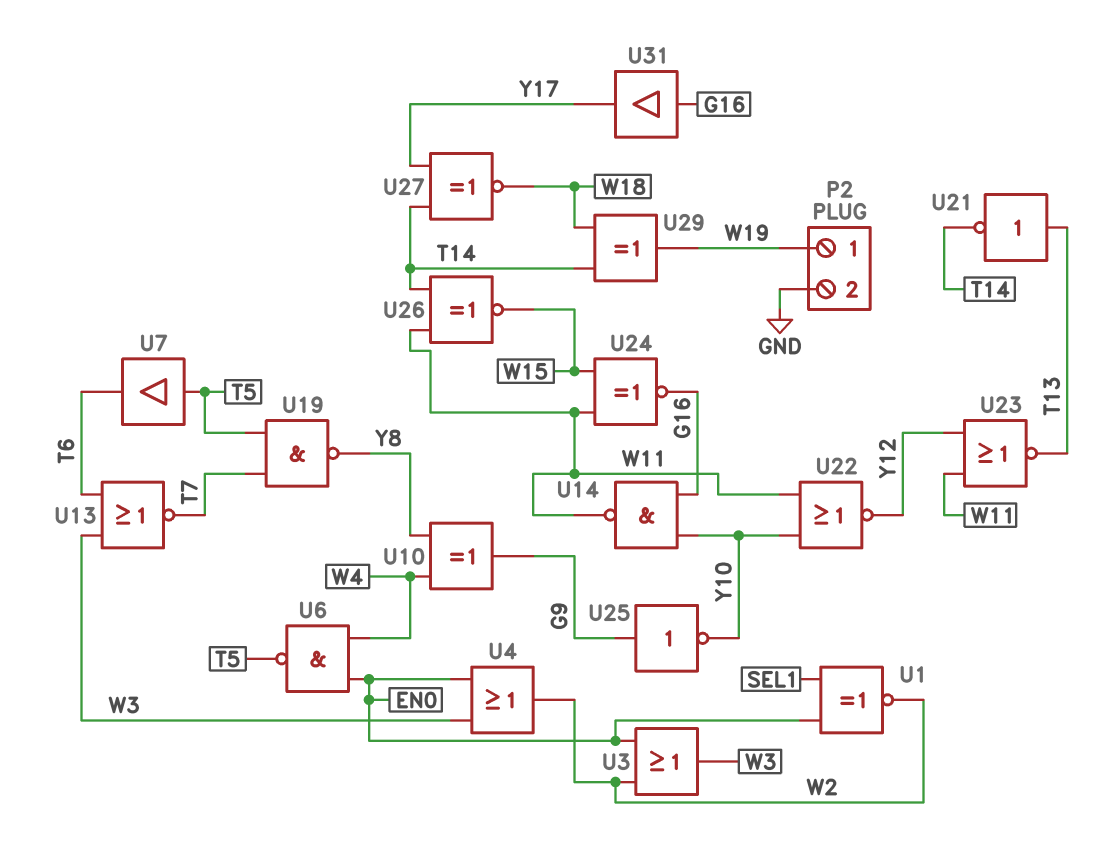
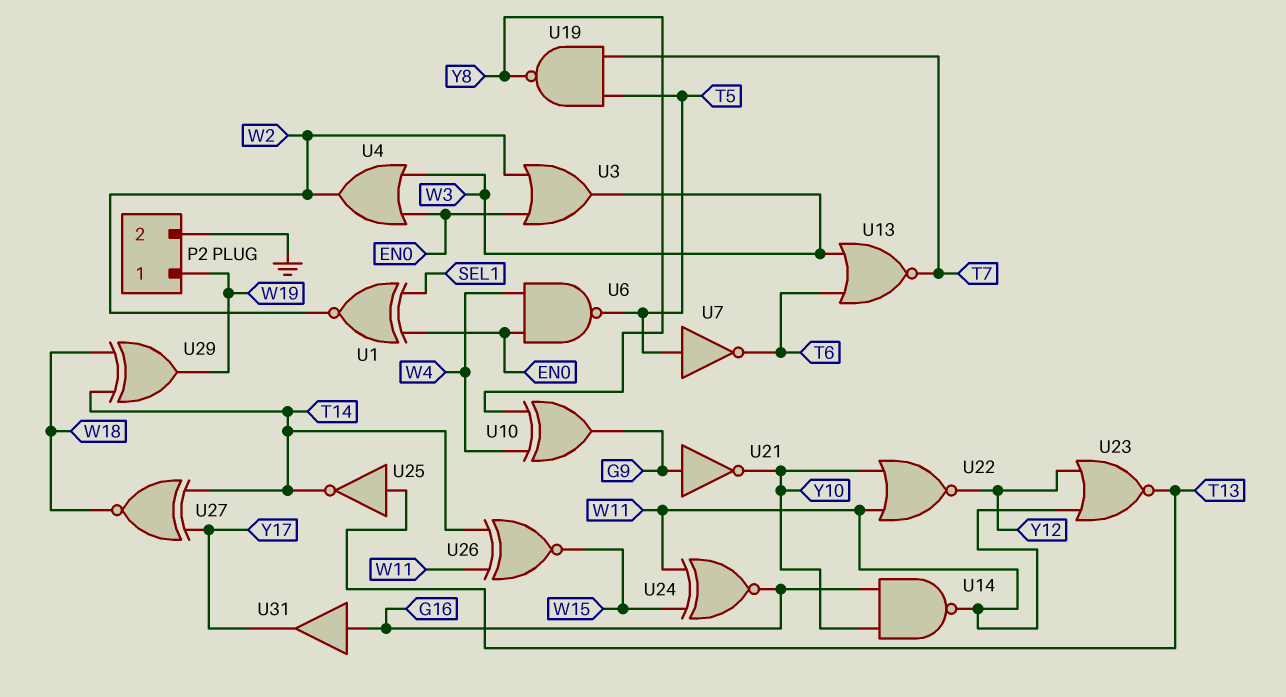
U7: buffer (in T5, out T6) -> NOT (in T5, out T6)
U21: NOT (in T13, out T14) -> NOT (in G9, out Y10)
U25: NOT (in G9, out Y10) -> NOT (in T13, out T14)

